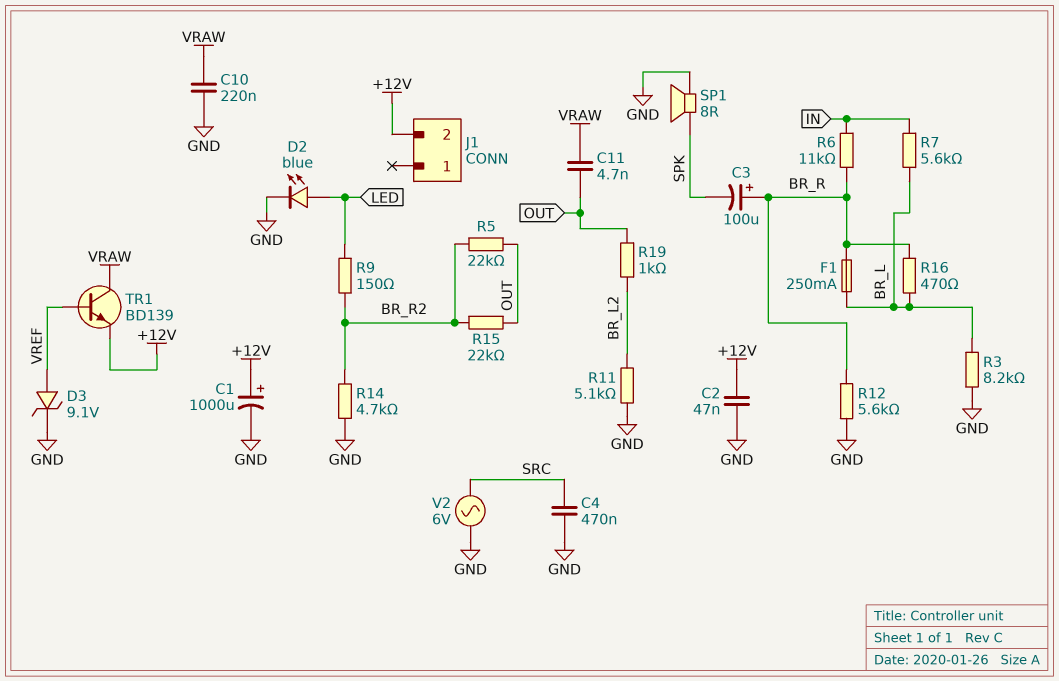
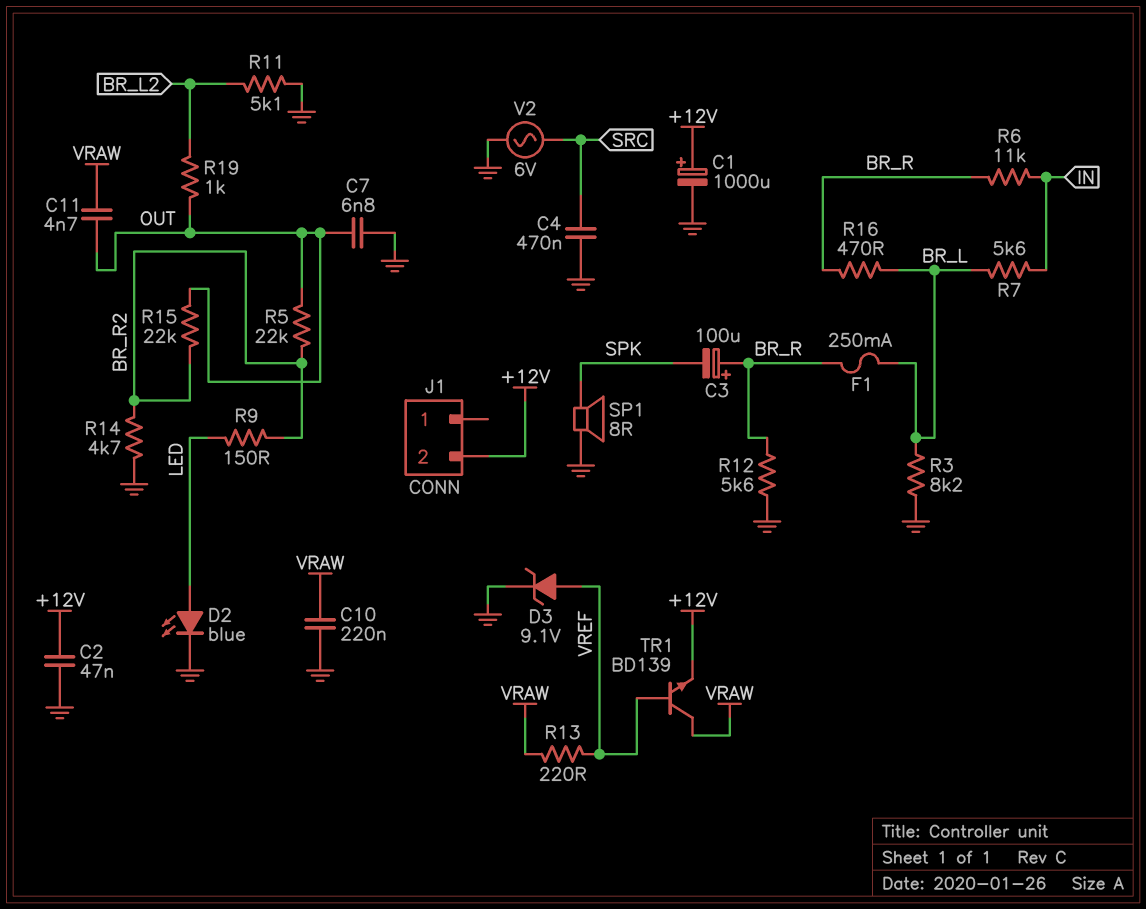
C7: none -> 6.8nF (GND, OUT)
R13: none -> 220 (VRAW, VREF)

